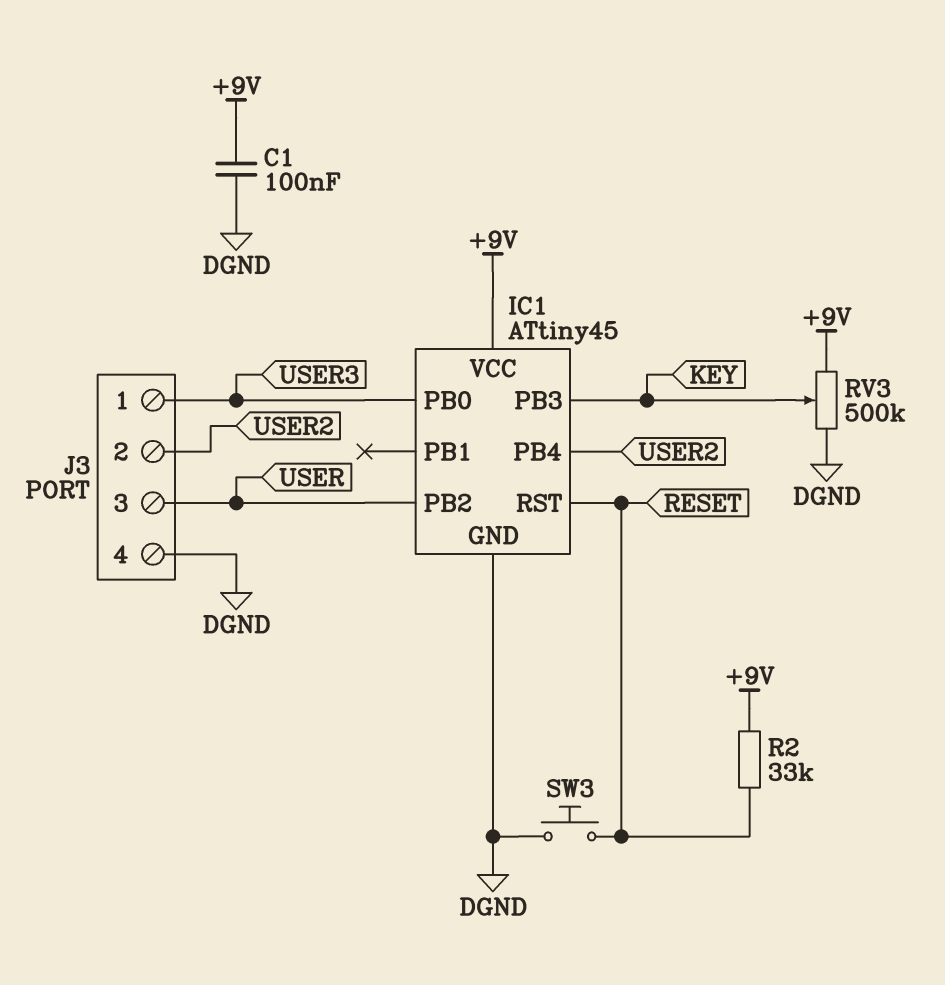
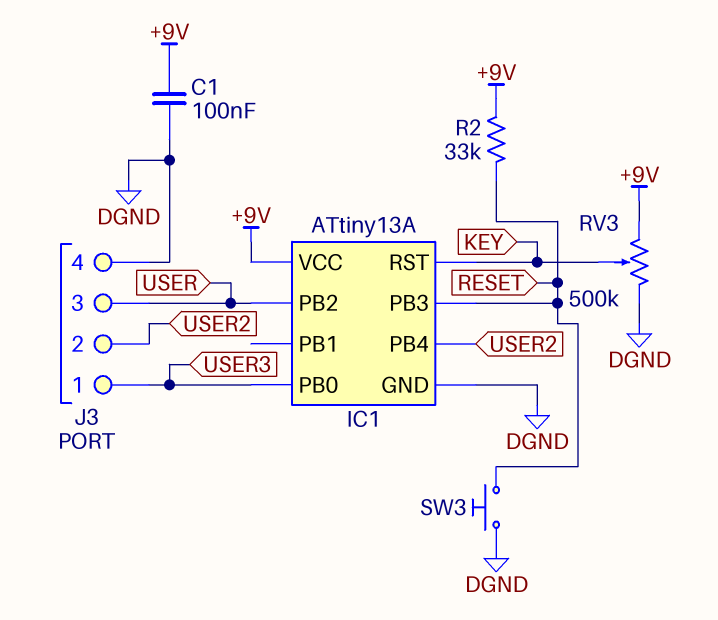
IC1: ATtiny45 -> ATtiny13A
IC1 pin PB3: KEY -> RESET
IC1 pin RST: RESET -> KEY

